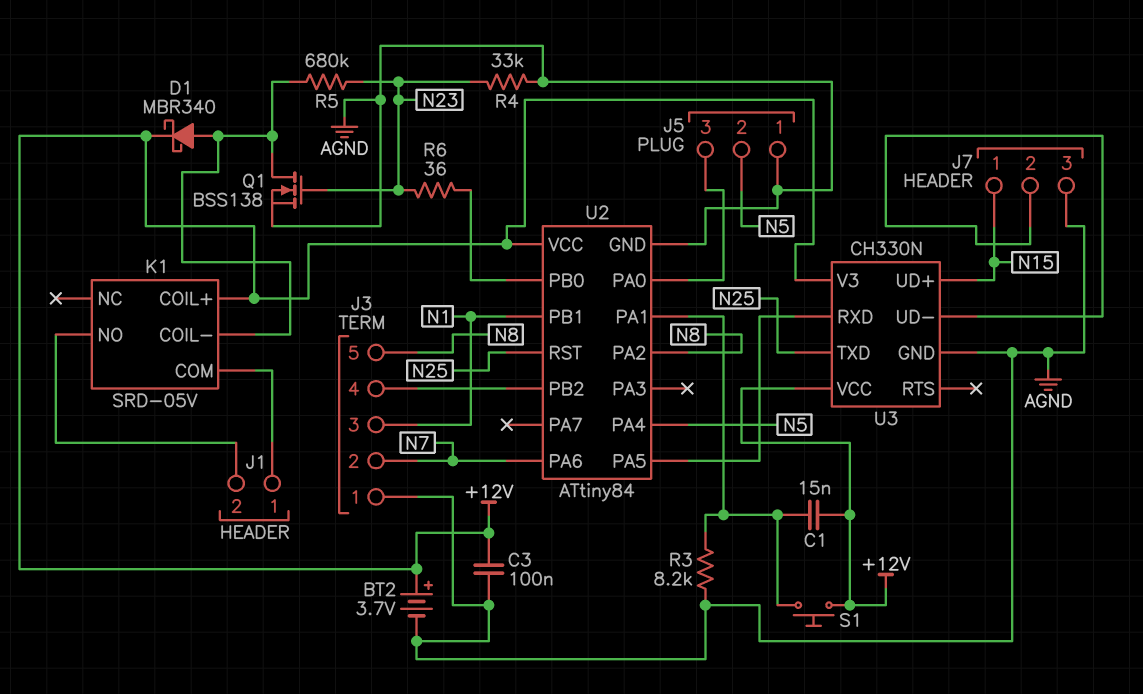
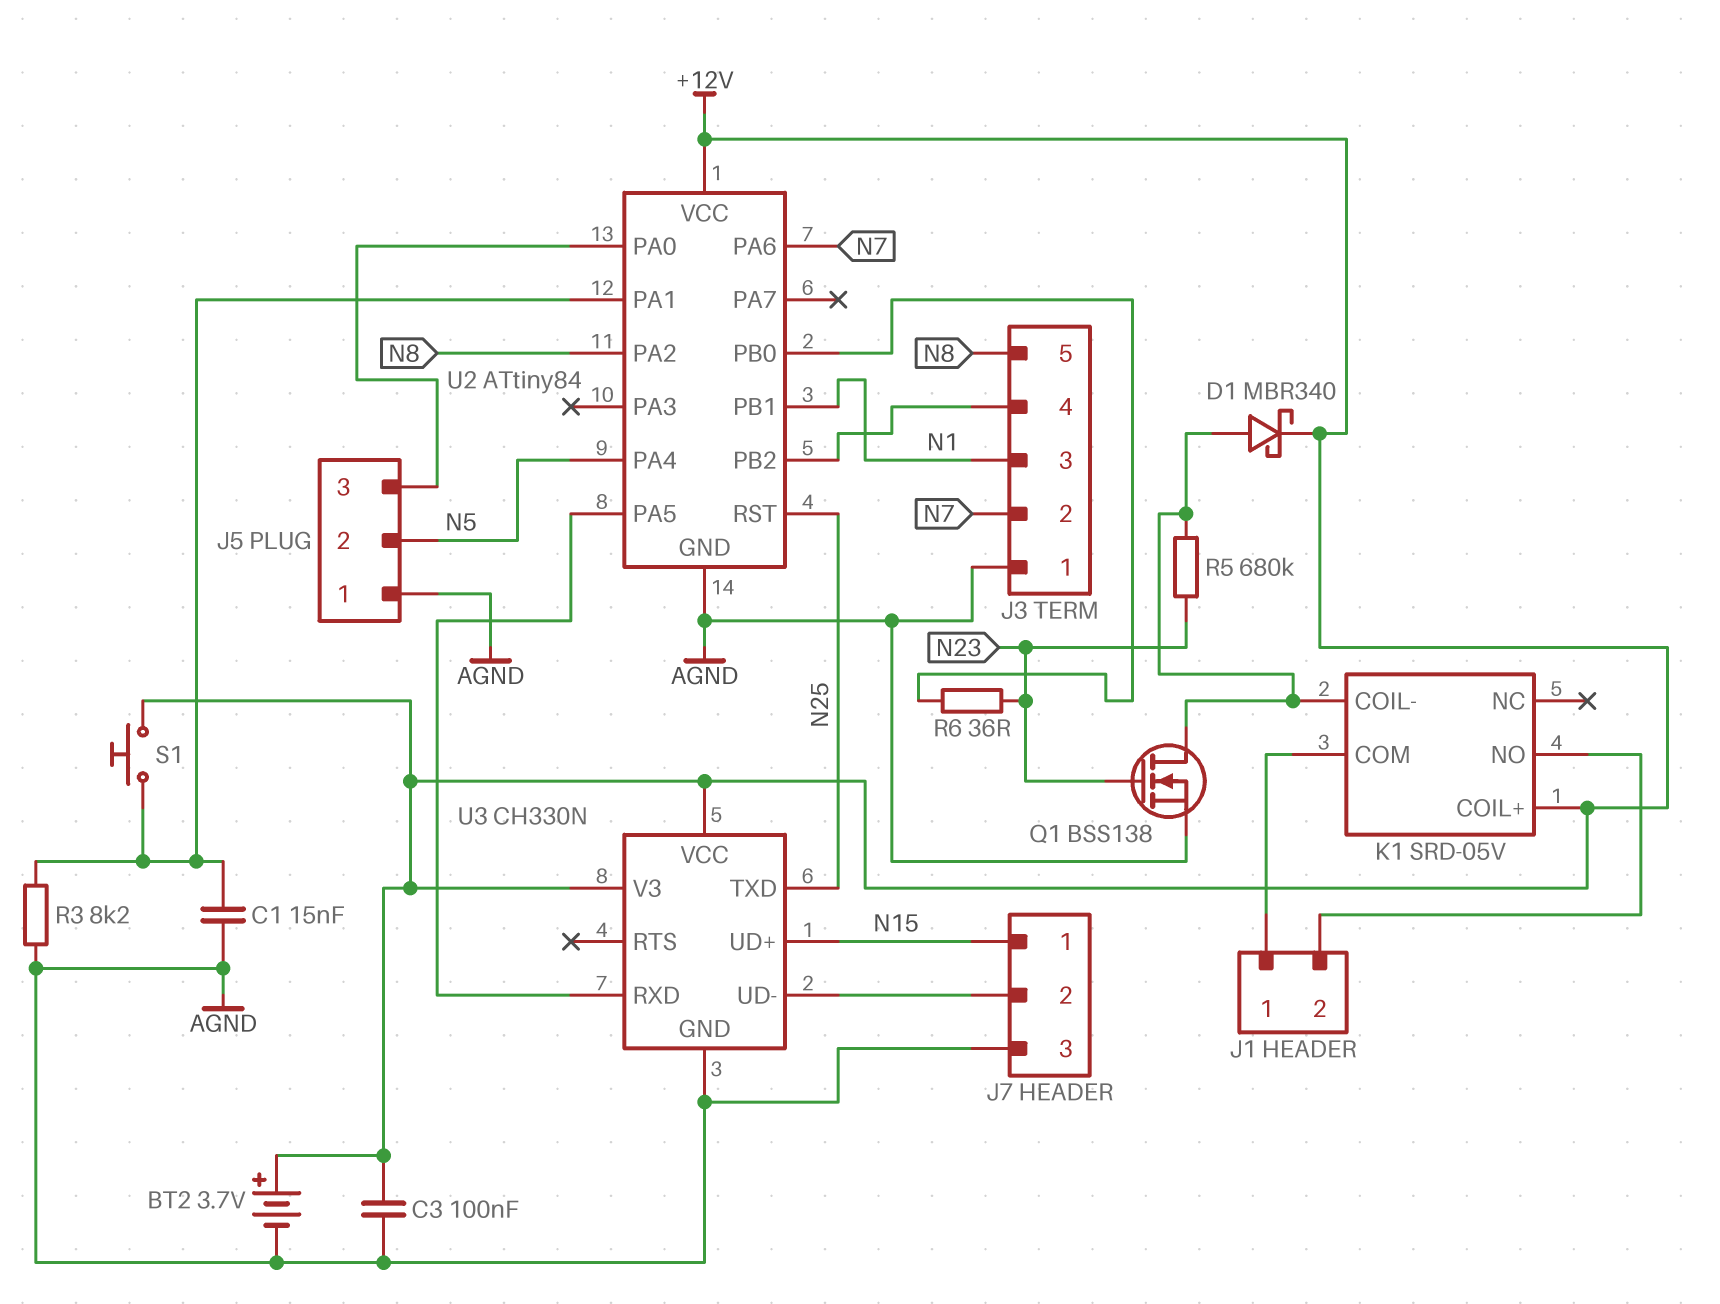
C1: 15nF (+12V, U2/PA1) -> 15nF (AGND, U2/PA1)
R4: 33k (AGND, N23) -> none

